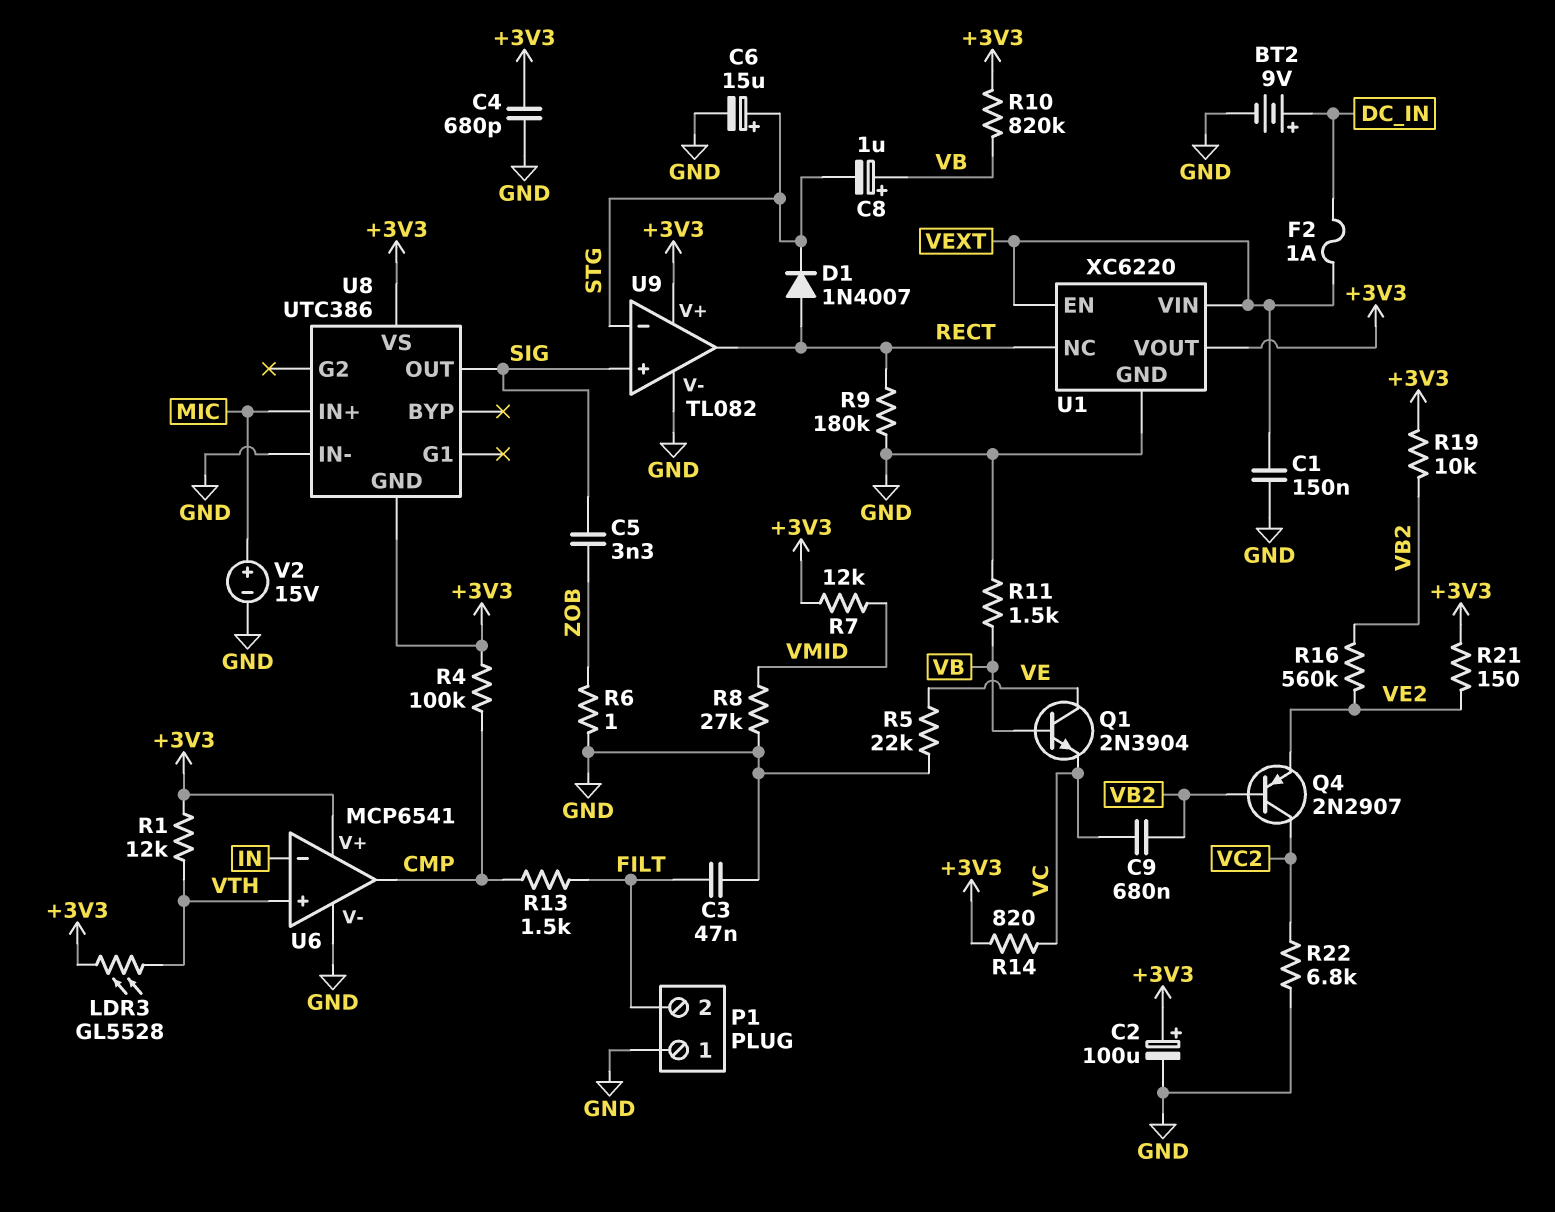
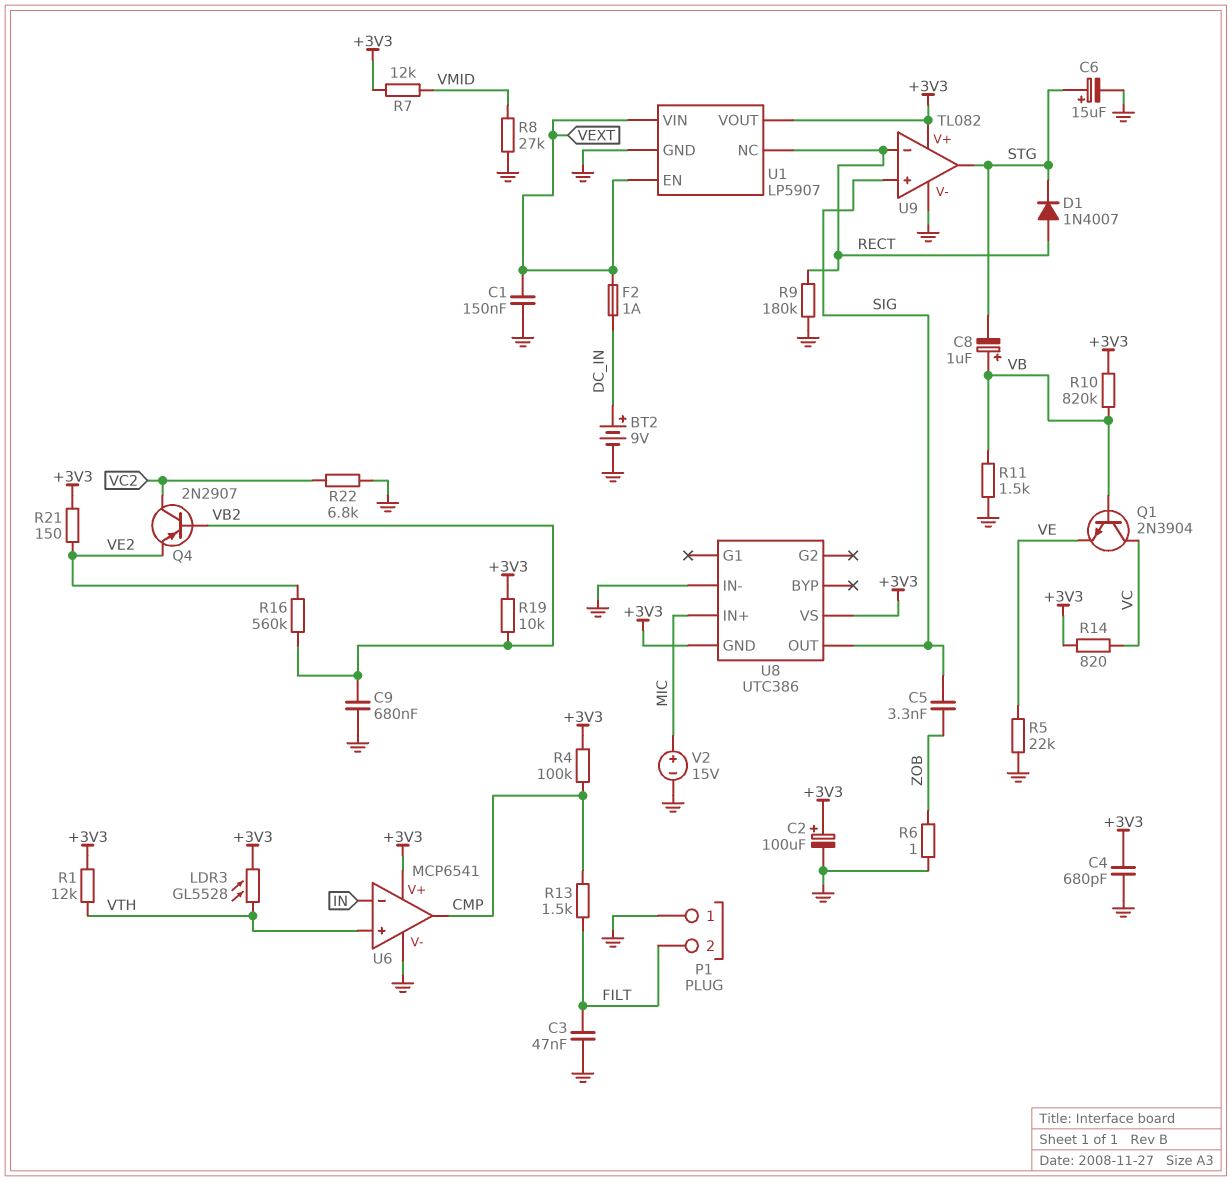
C9: 680nF (VB2, VC) -> 680nF (GND, VB2)
Q1: NPN 2N3904 (B VB, C VE, E VC) -> NPN 2N3904 (B VB, C VC, E VE)
U1: XC6220 -> LP5907
U9 pin in-: STG -> RECT
U9 pin out: RECT -> STG

